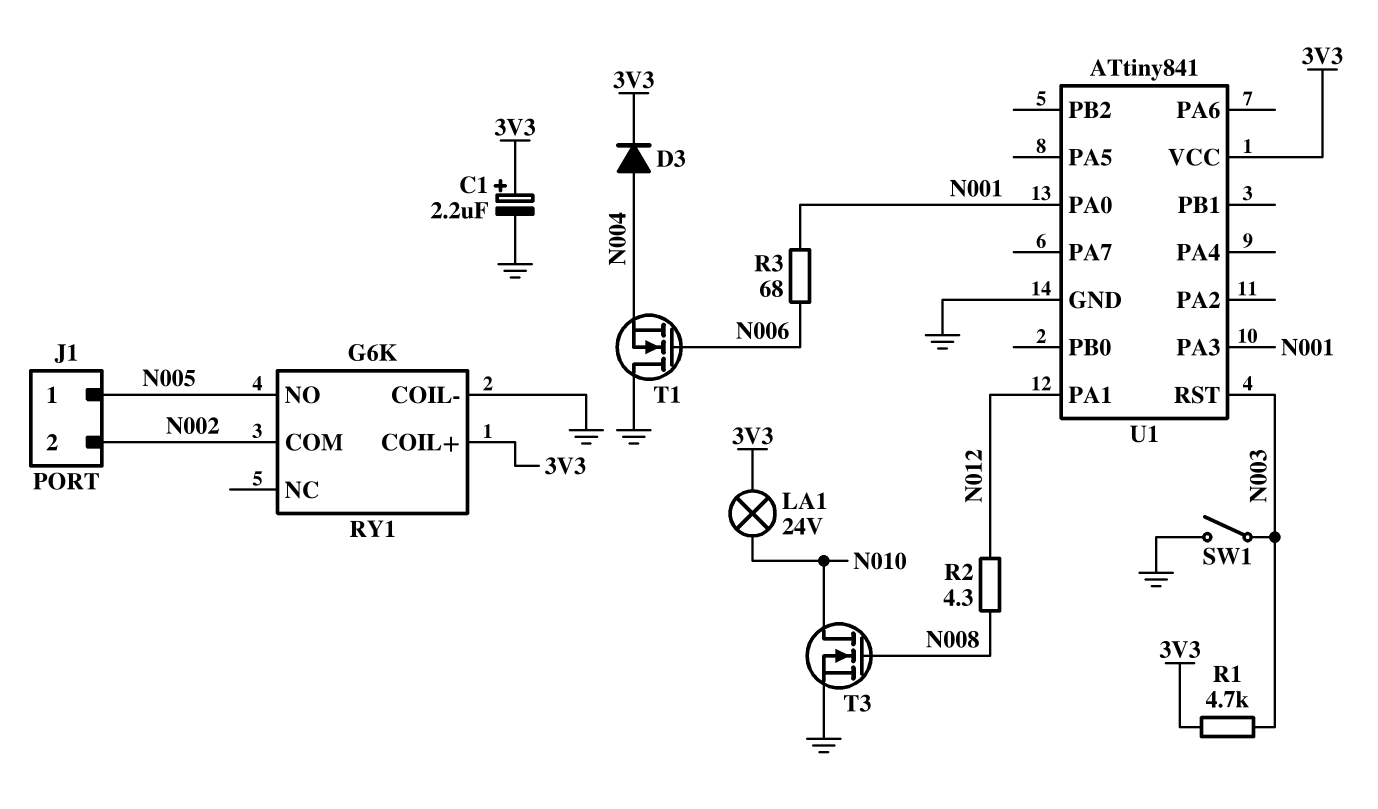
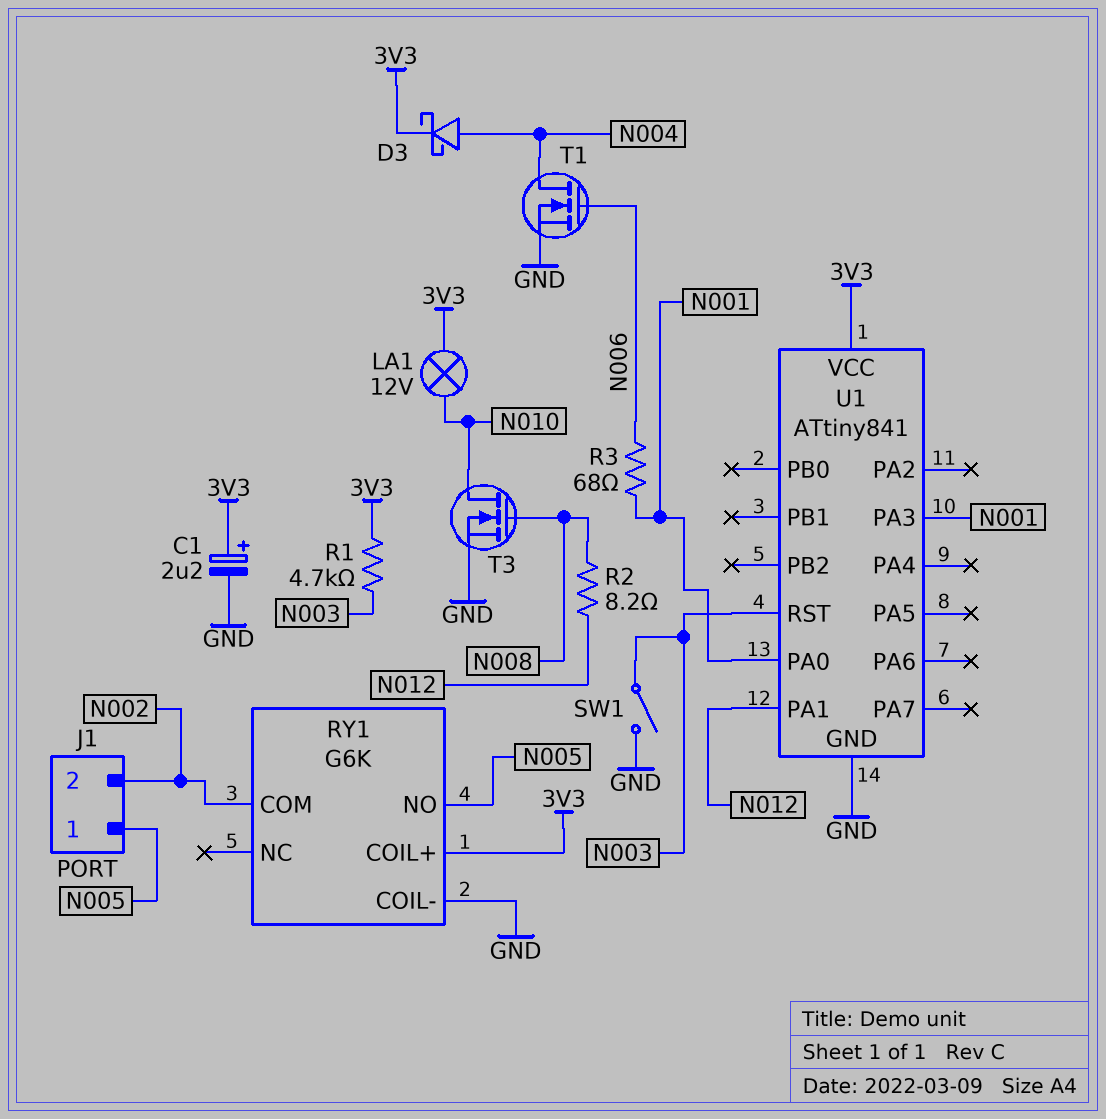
D3: diode (A N004, K 3V3) -> schottky (A N004, K 3V3)
LA1: lamp 24V (3V3, N010) -> lamp 12V (3V3, N010)
R2: 4.3 (N008, N012) -> 8.2 (N008, N012)
T1: NMOS (G N006, D GND, S N004) -> NMOS (G N006, D N004, S GND)

